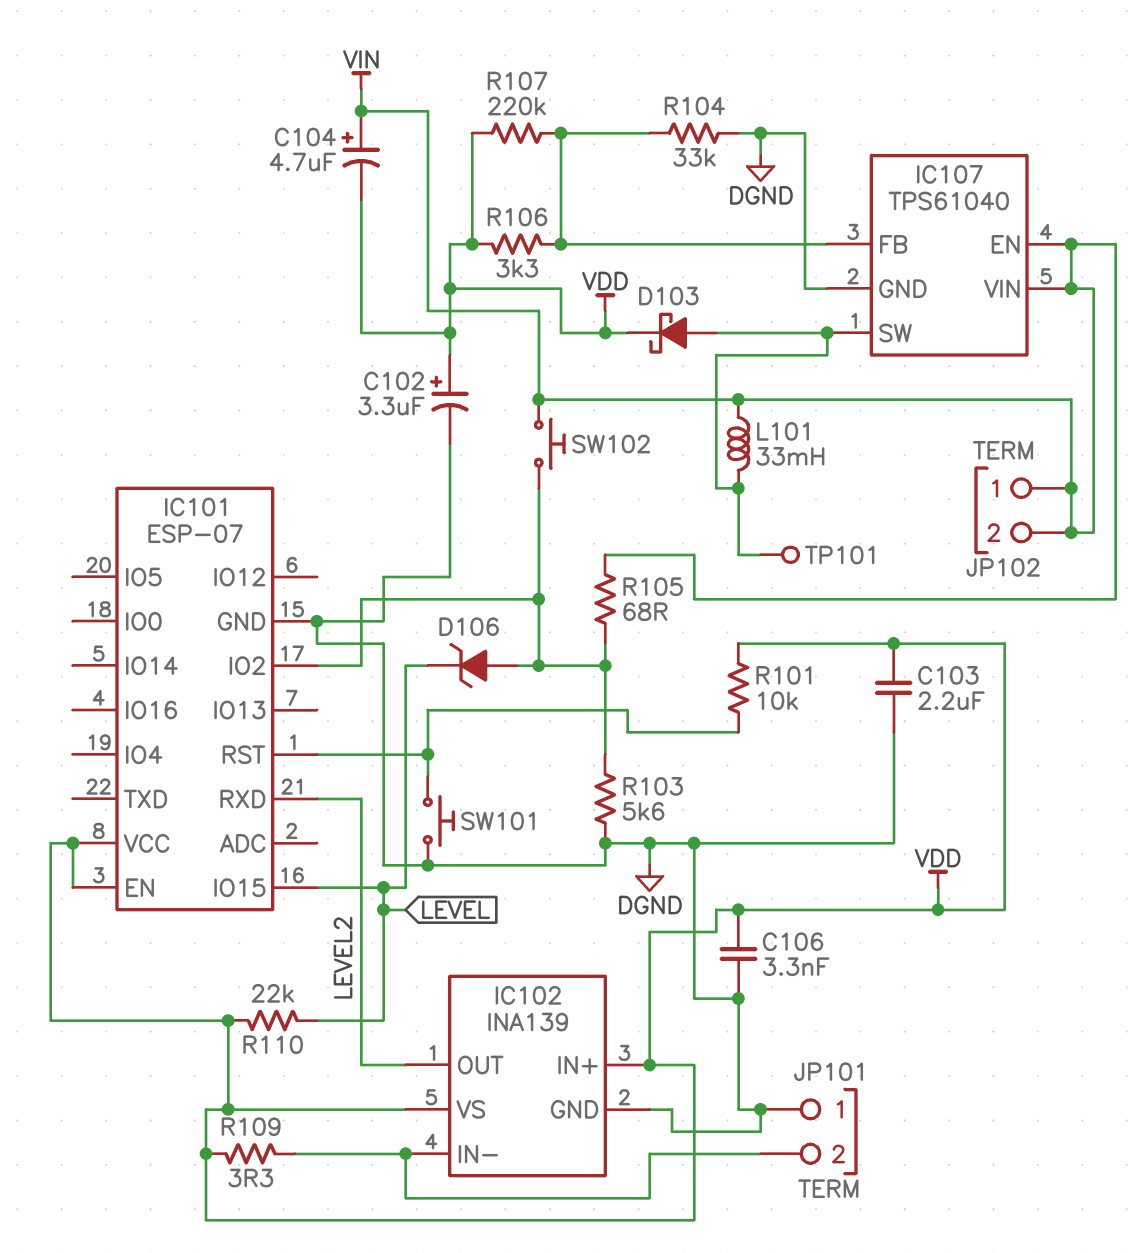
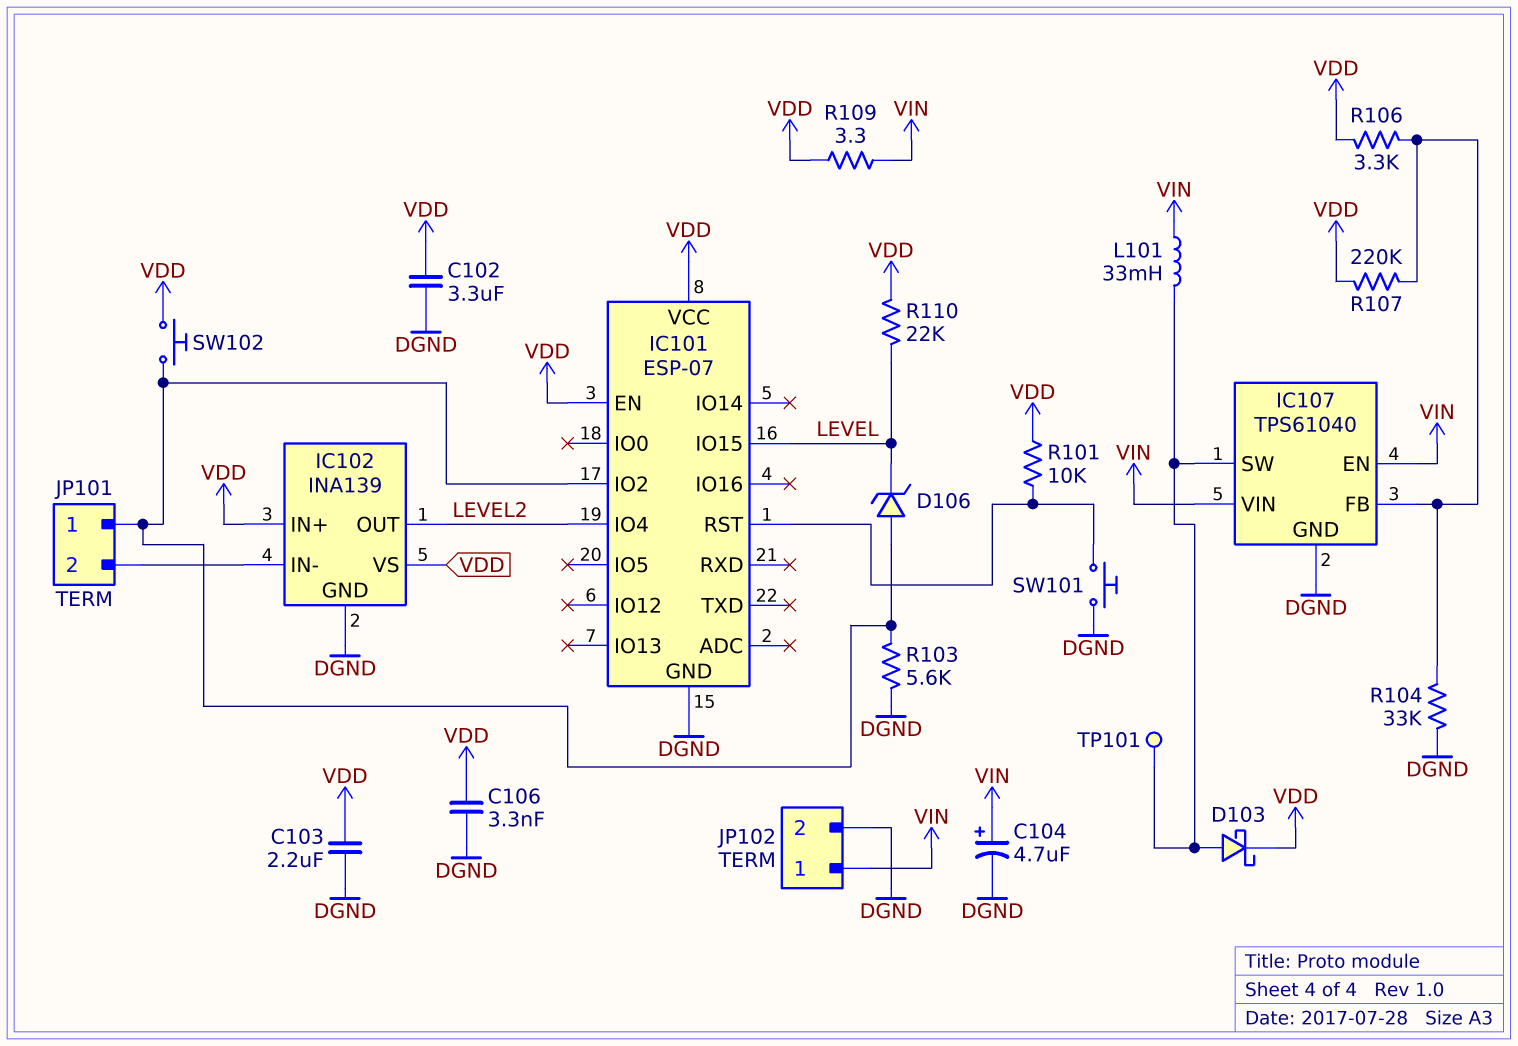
C102: 3.3uF (plus VDD, minus DGND) -> 3.3uF (DGND, VDD)
C104: 4.7uF (plus VIN, minus VDD) -> 4.7uF (plus VIN, minus DGND)
IC101 pin IO4: none -> LEVEL2
IC101 pin RXD: LEVEL2 -> none
JP101 pin 1: DGND -> IC101/IO2
JP102 pin 2: VIN -> DGND
R105: 68 (IC101/IO2, VIN) -> none
R109: 3.3 (IC102/IN-, VDD) -> 3.3 (VDD, VIN)
SW102: button (IC101/IO2, VIN) -> button (IC101/IO2, VDD)

